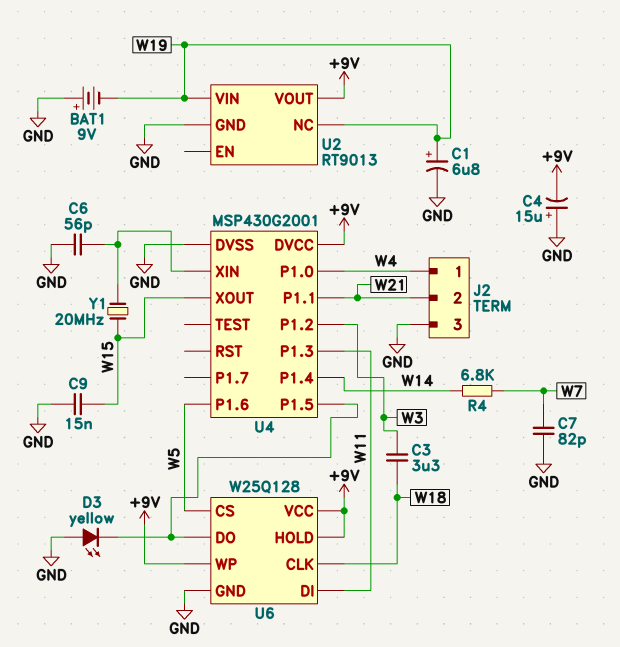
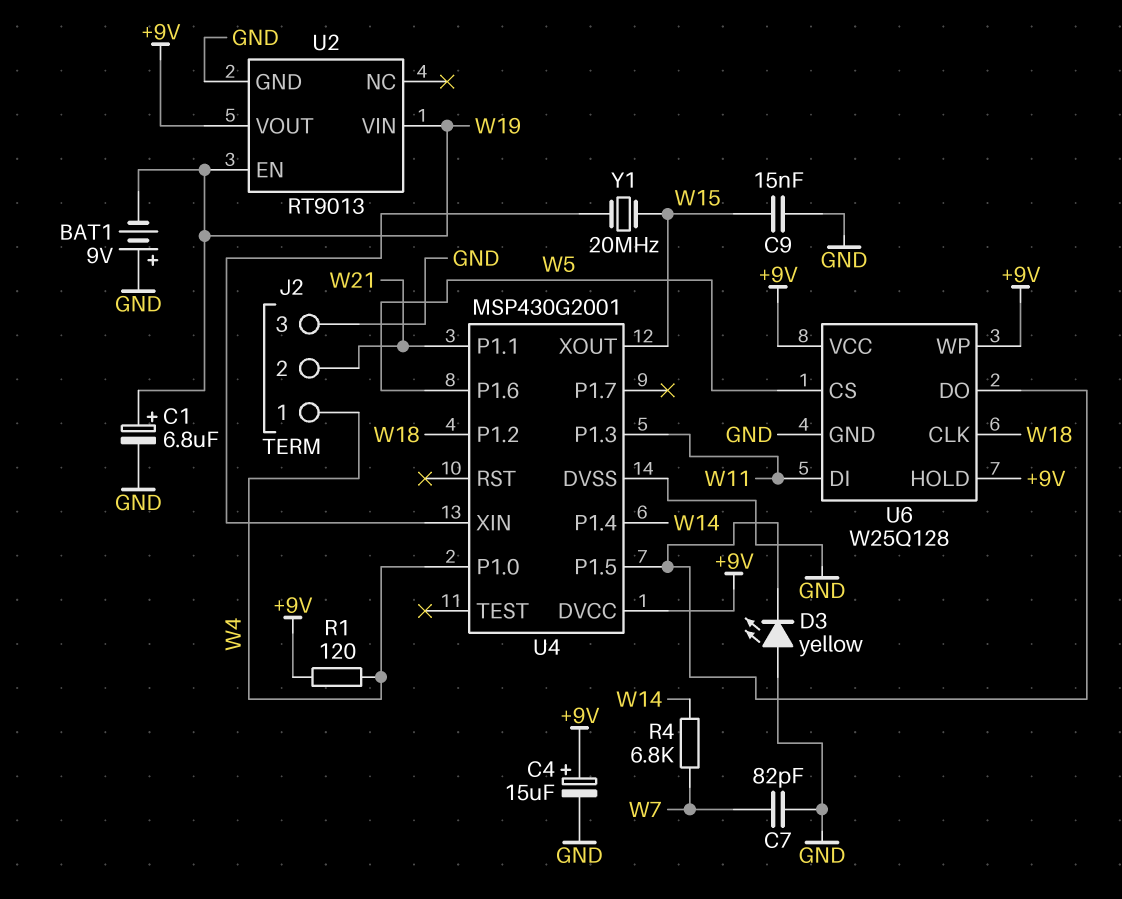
C3: 3.3uF (W3, W18) -> none
C4: 15uF (plus GND, minus +9V) -> 15uF (plus +9V, minus GND)
C6: 56pF (GND, U4/XIN) -> none
R1: none -> 120 (+9V, W4)
U2 pin EN: none -> W19
U2 pin NC: W19 -> none
U4 pin P1.2: W3 -> W18

